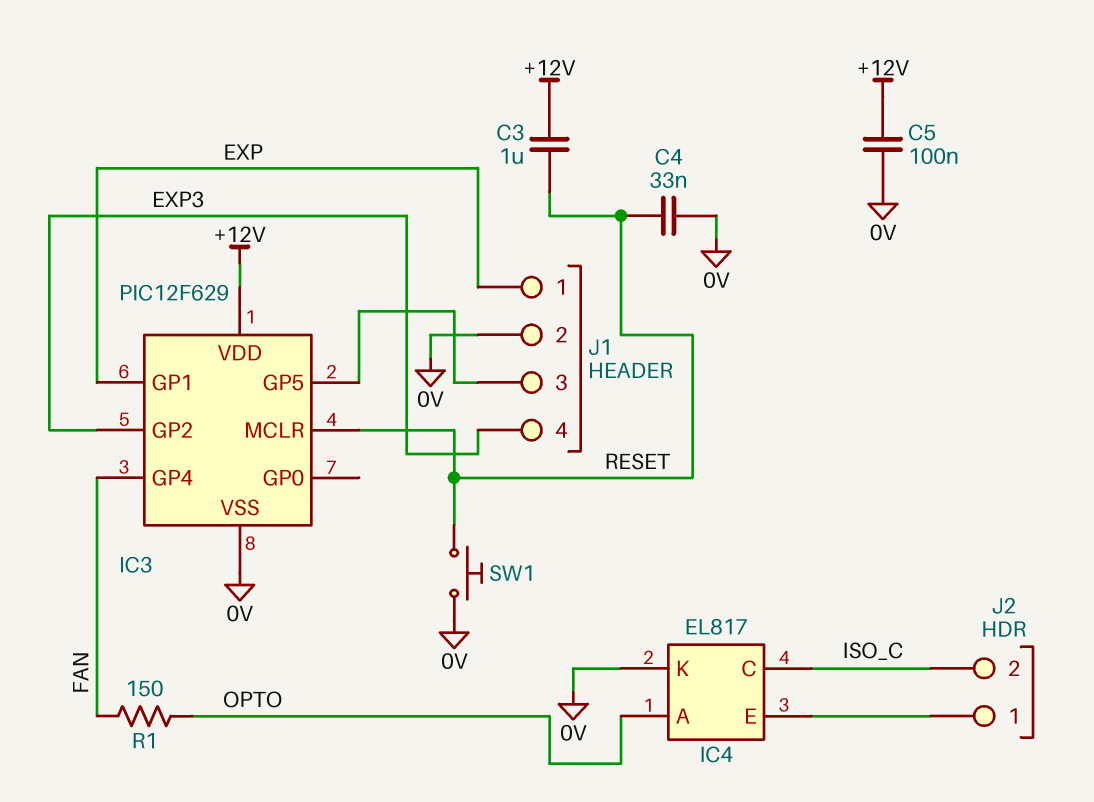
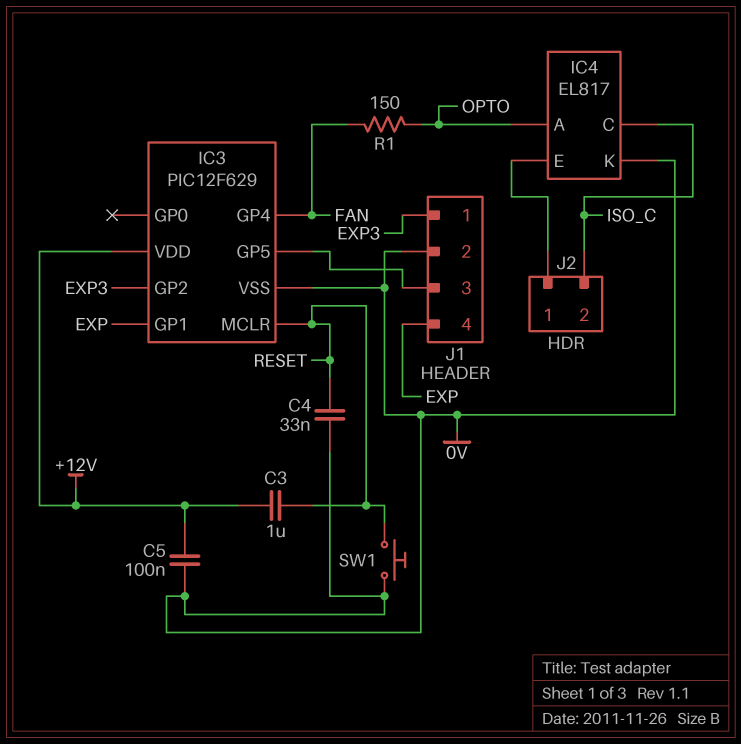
J1 pin 1: EXP -> EXP3
J1 pin 4: EXP3 -> EXP

